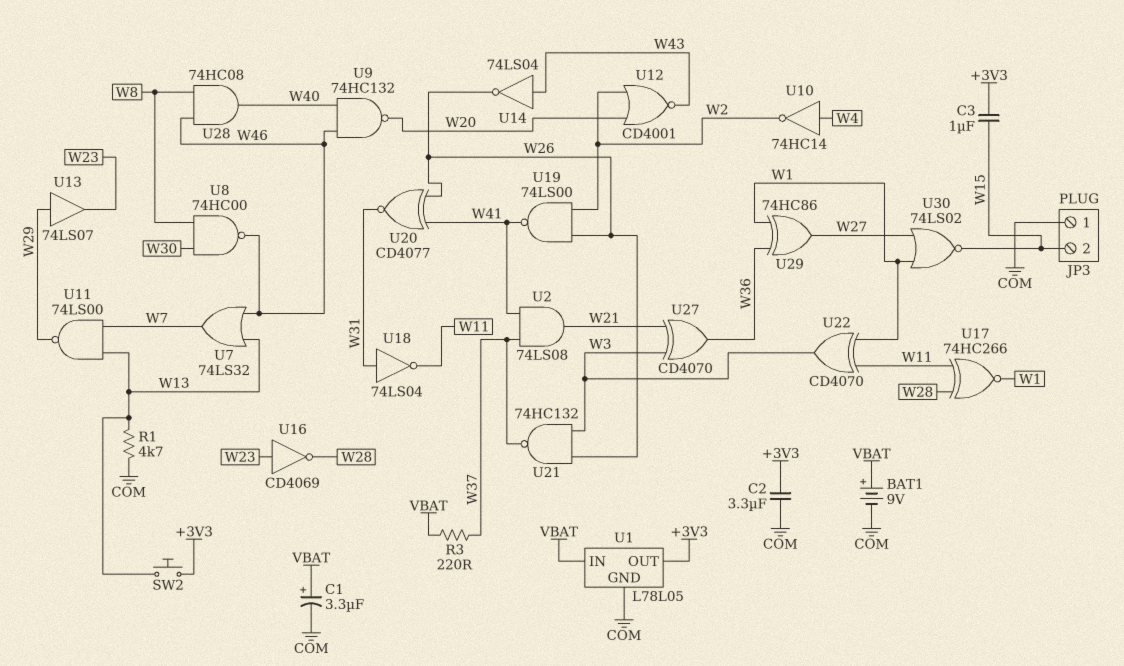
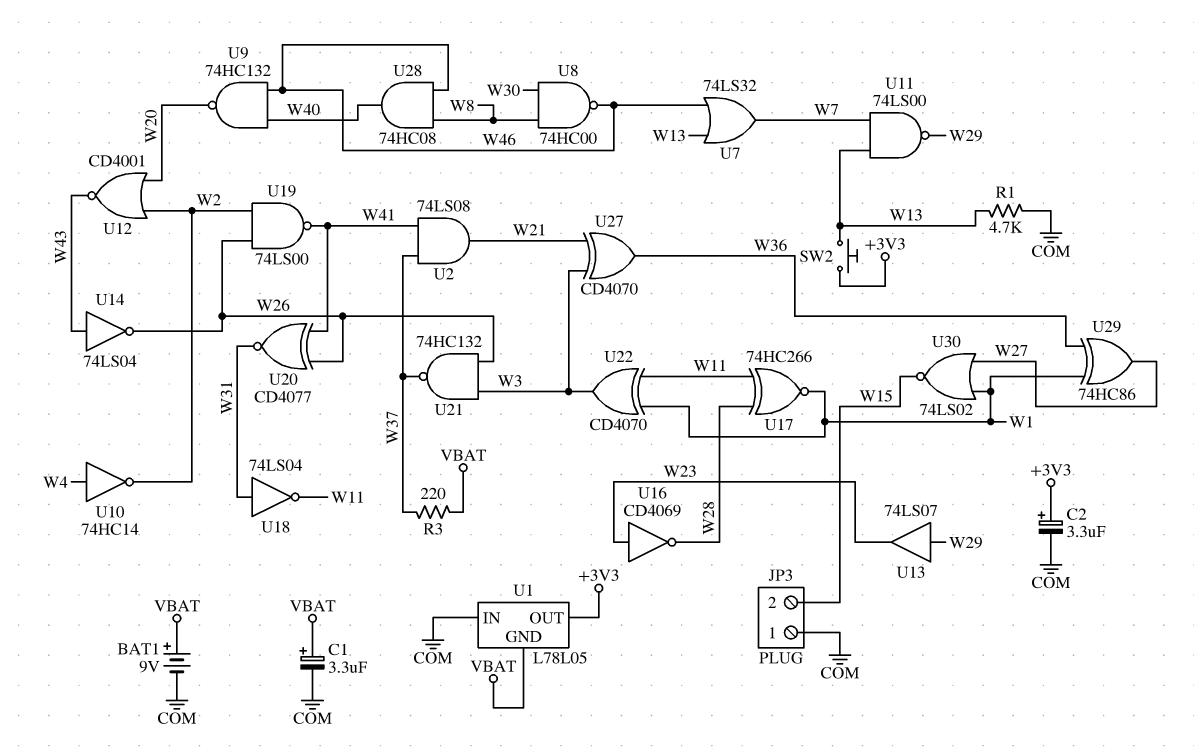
C2: 3.3uF (+3V3, COM) -> 3.3uF (plus +3V3, minus COM)
C3: 1uF (+3V3, W15) -> none
U1 pin GND: COM -> VBAT
U1 pin IN: VBAT -> COM

